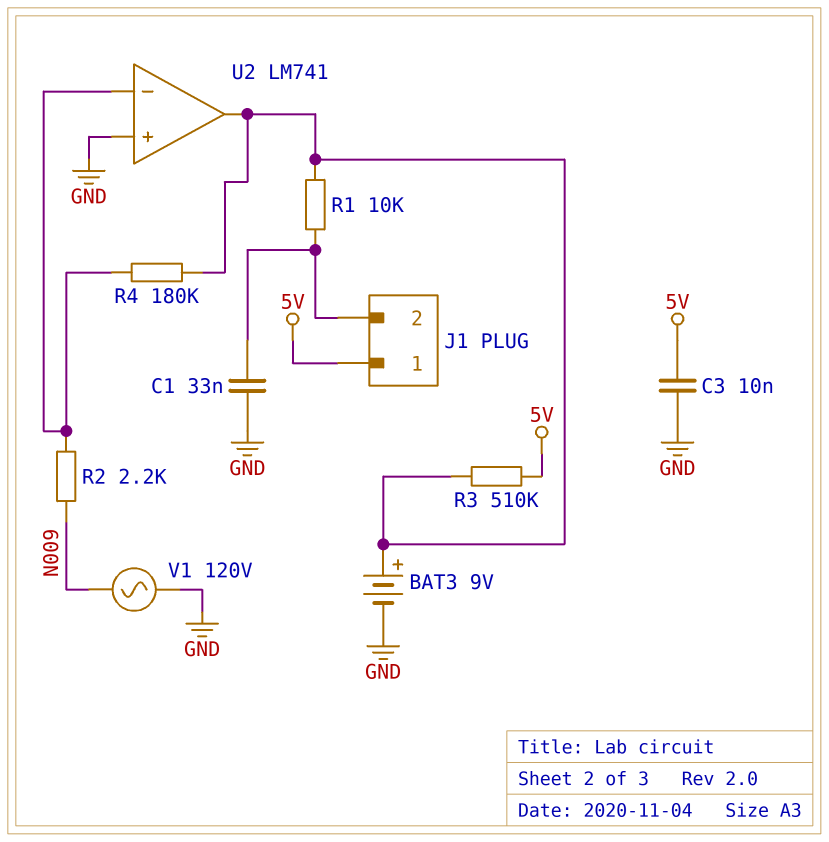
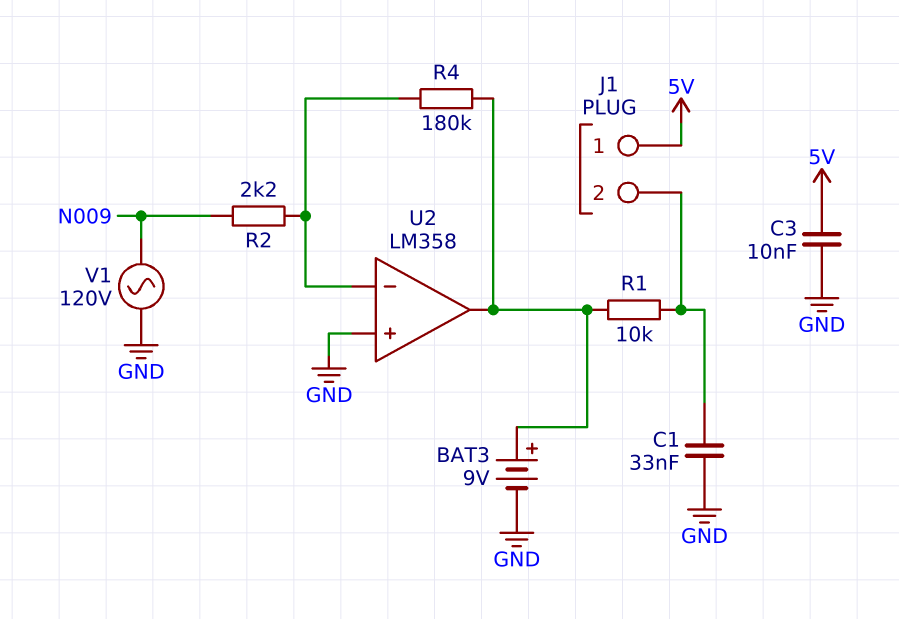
R3: 510k (5V, U2/out) -> none
U2: LM741 -> LM358

